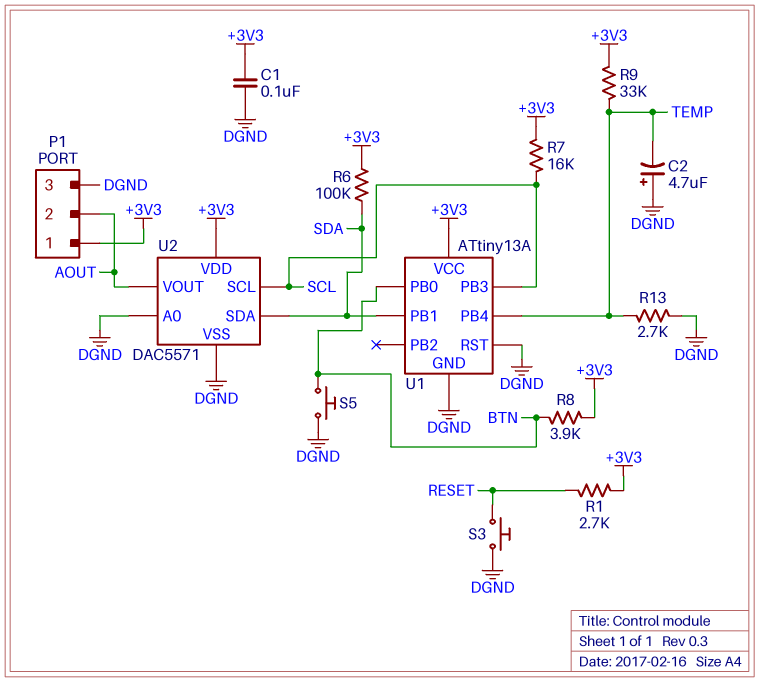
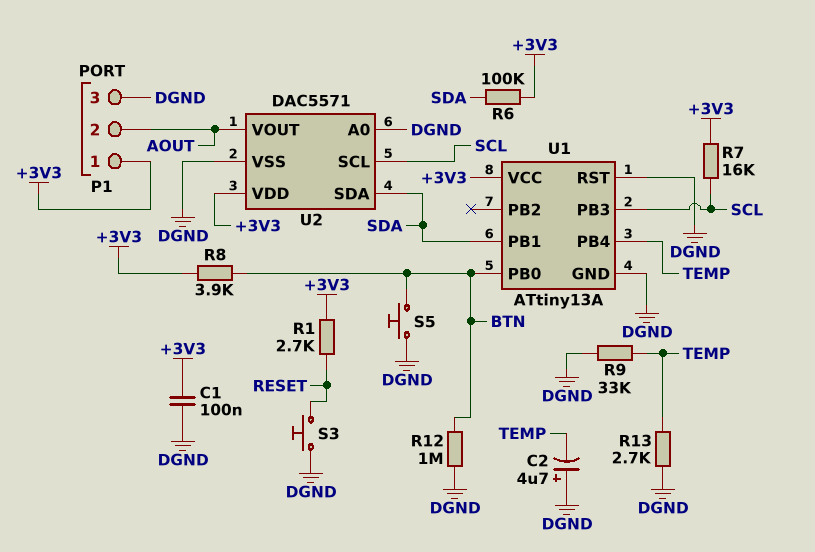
R9: 33k (+3V3, TEMP) -> 33k (DGND, TEMP)
R12: none -> 1M (BTN, DGND)

